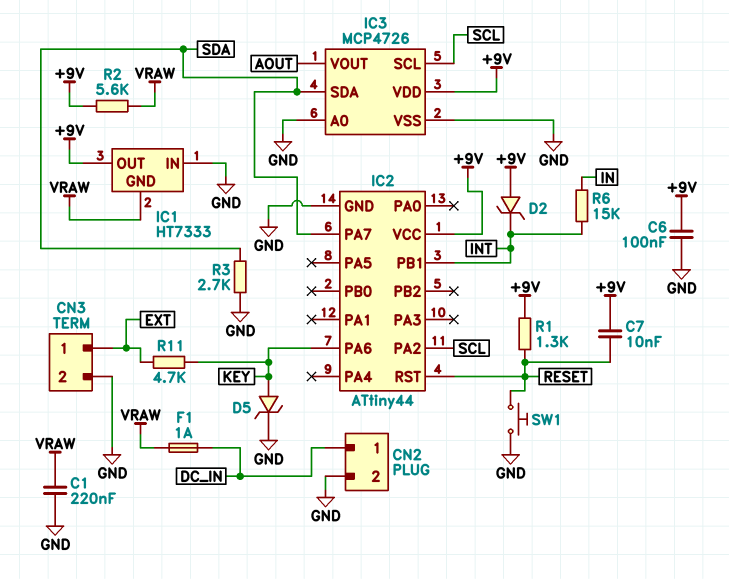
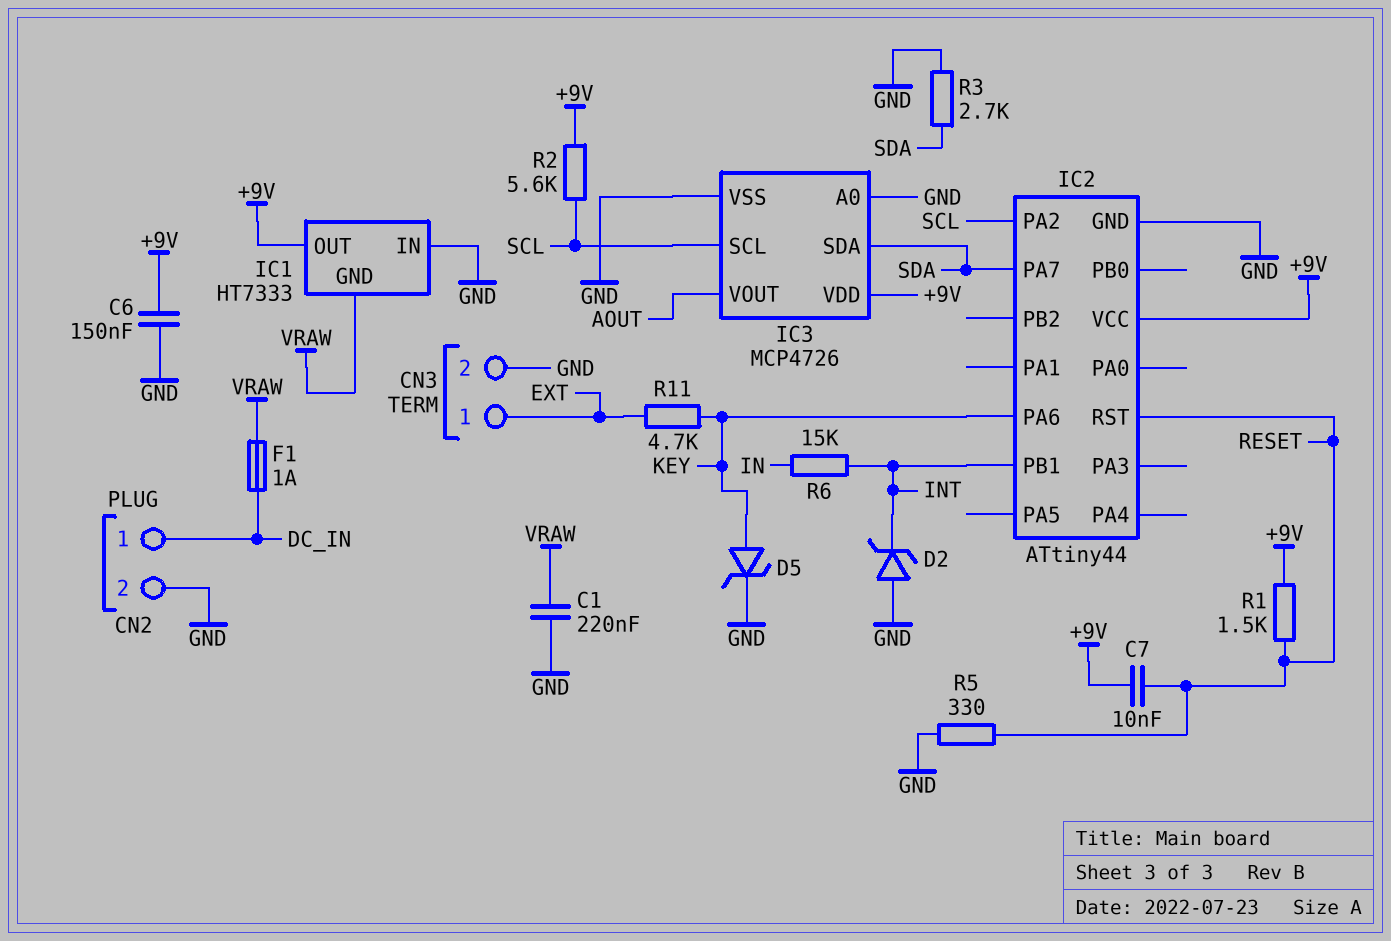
C6: 100nF (+9V, GND) -> 150nF (+9V, GND)
D2: zener (A +9V, K INT) -> zener (A GND, K INT)
R1: 1.3k (+9V, RESET) -> 1.5k (+9V, RESET)
R2: 5.6k (+9V, VRAW) -> 5.6k (+9V, SCL)
R5: none -> 330 (GND, RESET)
SW1: button (GND, RESET) -> none

